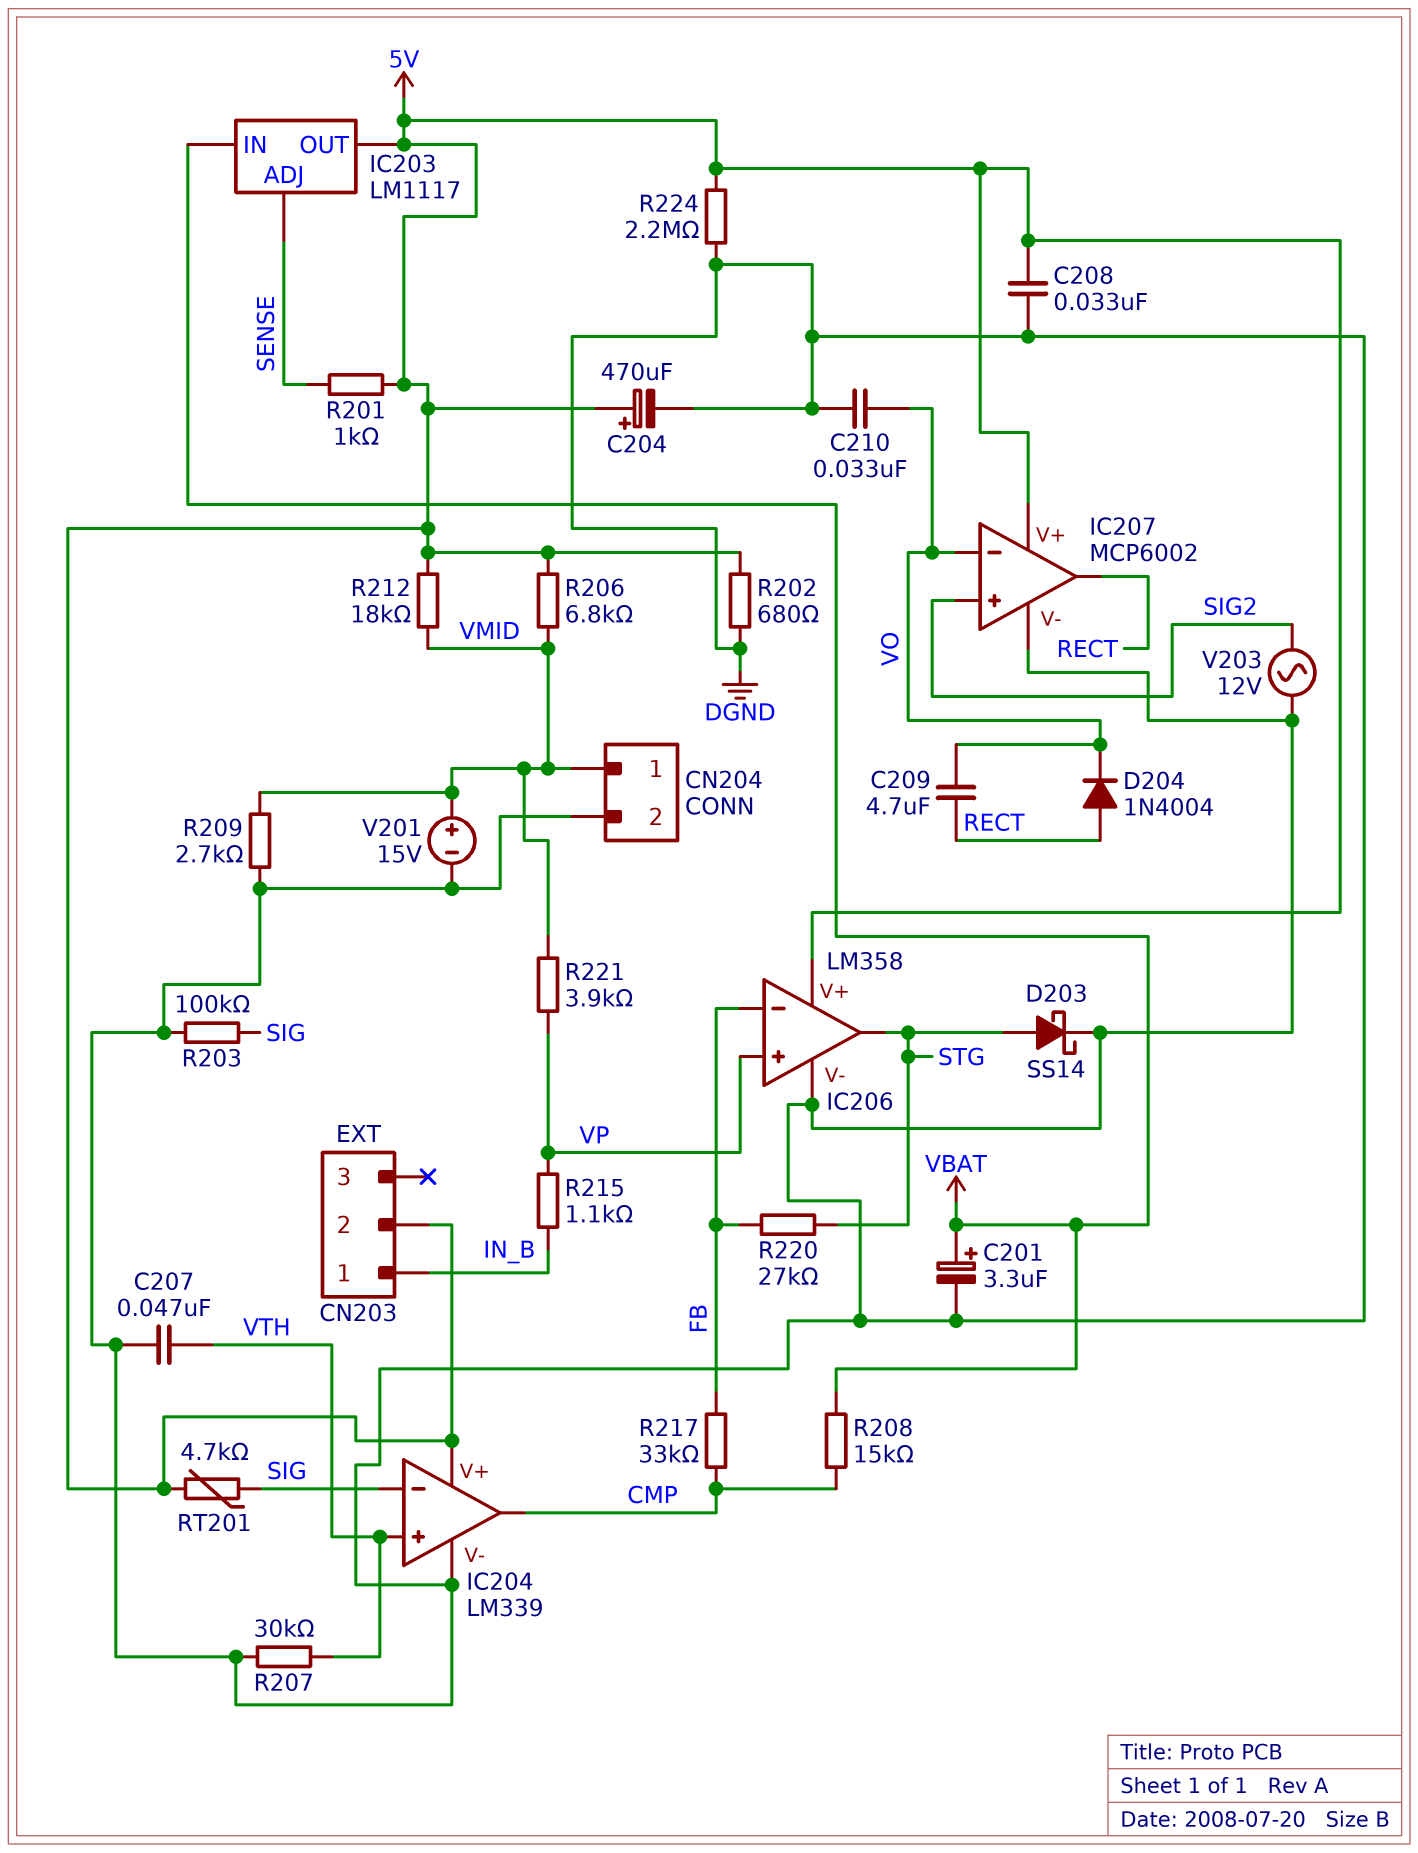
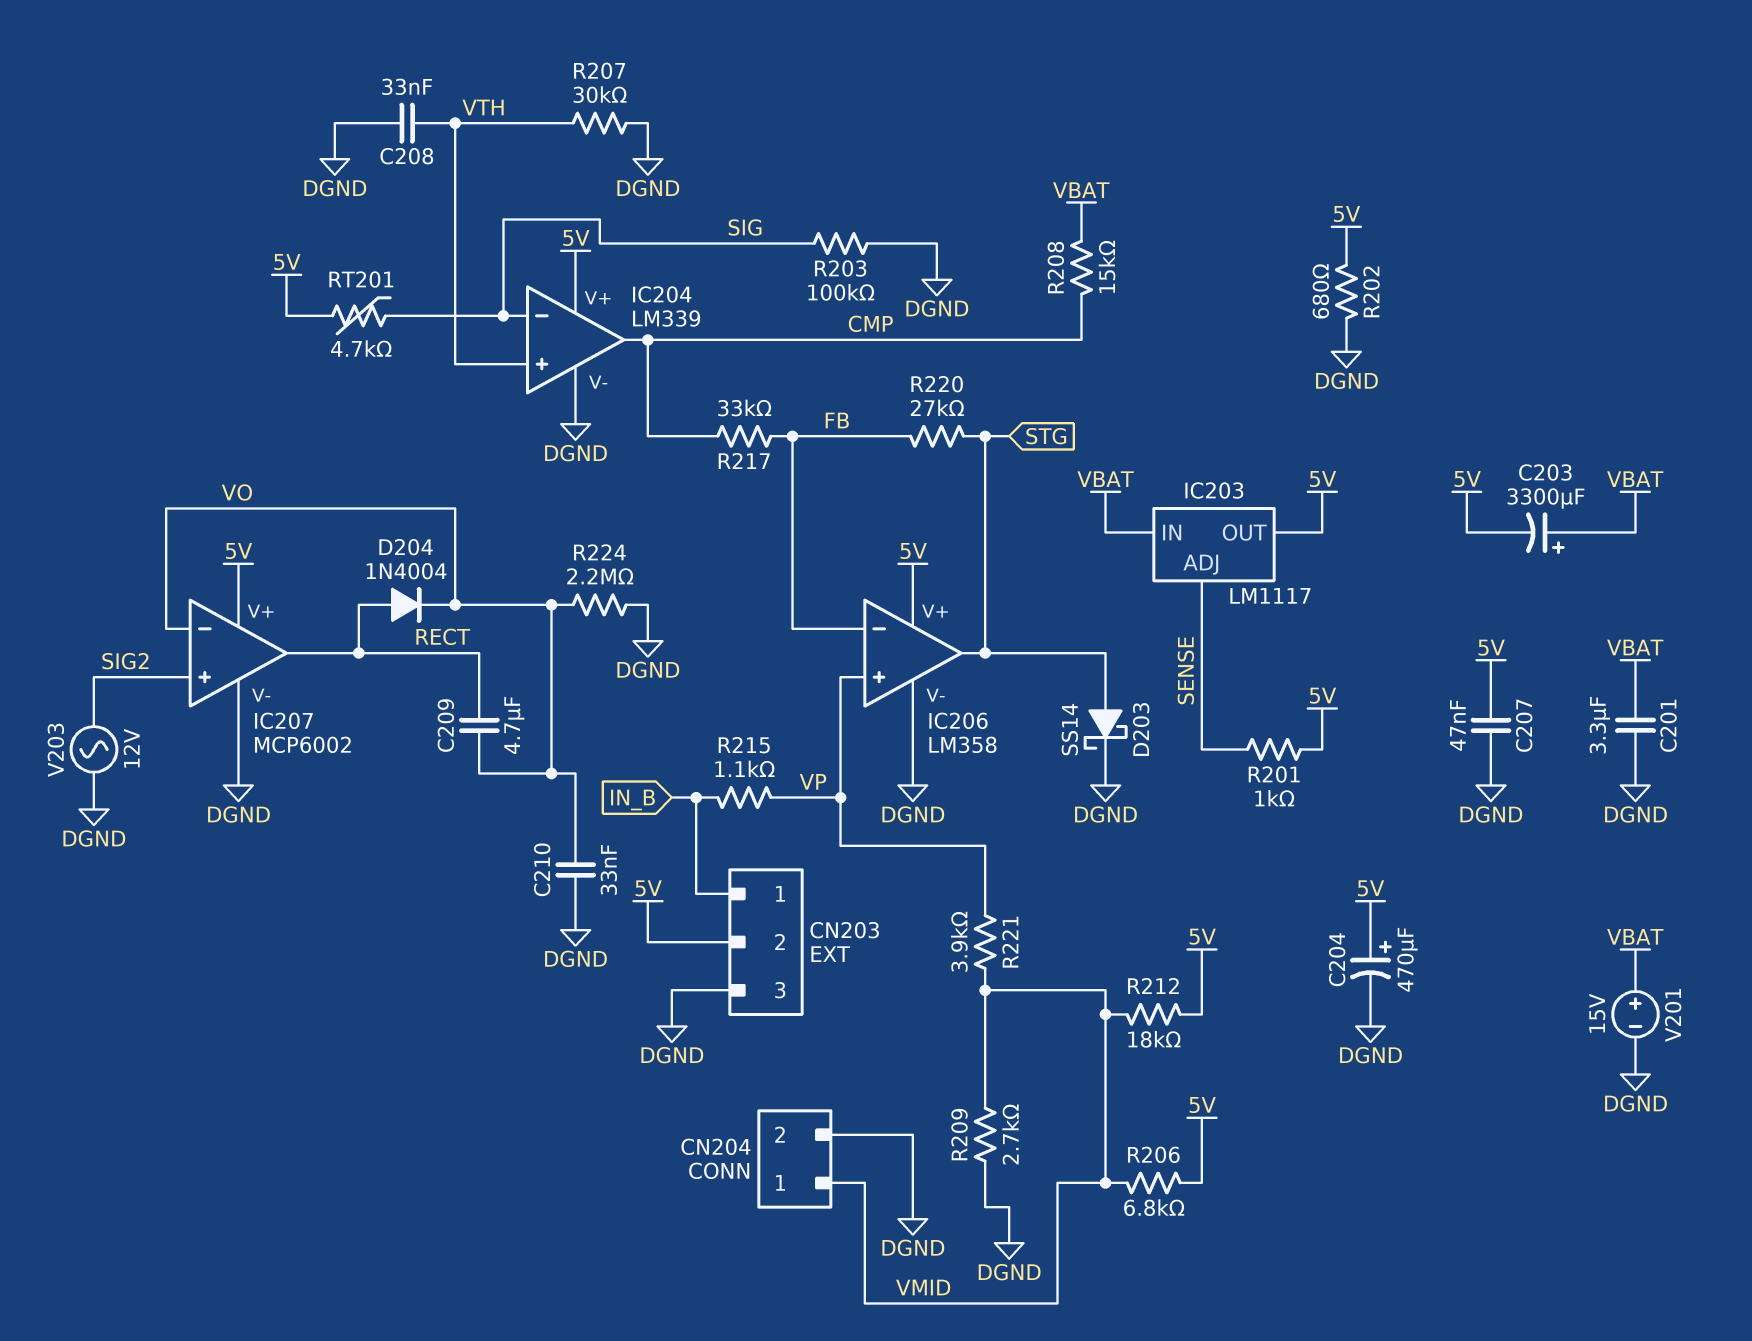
C201: 3.3uF (plus VBAT, minus DGND) -> 3.3uF (DGND, VBAT)
C203: none -> 3300uF (plus VBAT, minus 5V)
C207: 47nF (DGND, VTH) -> 47nF (5V, DGND)
C208: 33nF (5V, DGND) -> 33nF (DGND, VTH)
CN203 pin 3: none -> DGND
R224: 2.2M (5V, DGND) -> 2.2M (DGND, VO)
V201: 15V (plus VMID, minus DGND) -> 15V (plus VBAT, minus DGND)

